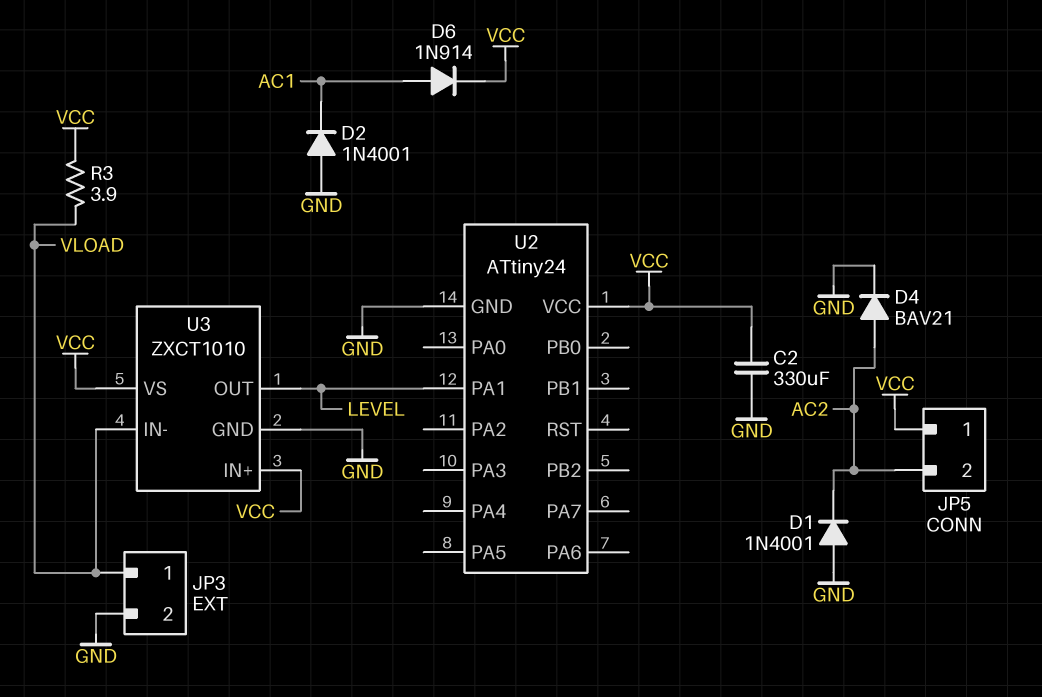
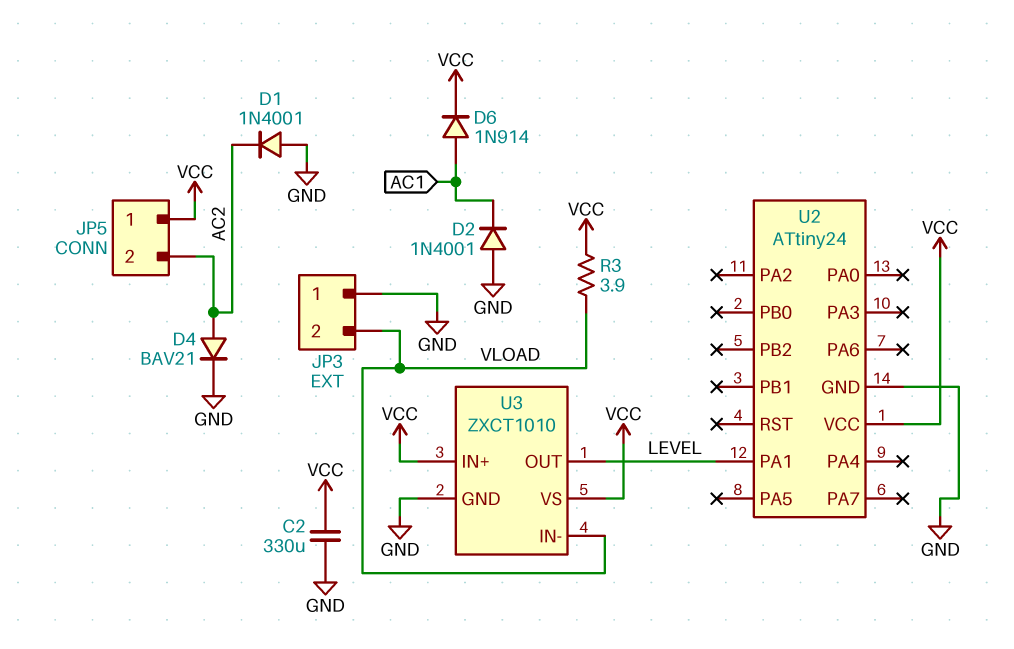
JP3 pin 1: VLOAD -> GND
JP3 pin 2: GND -> VLOAD

